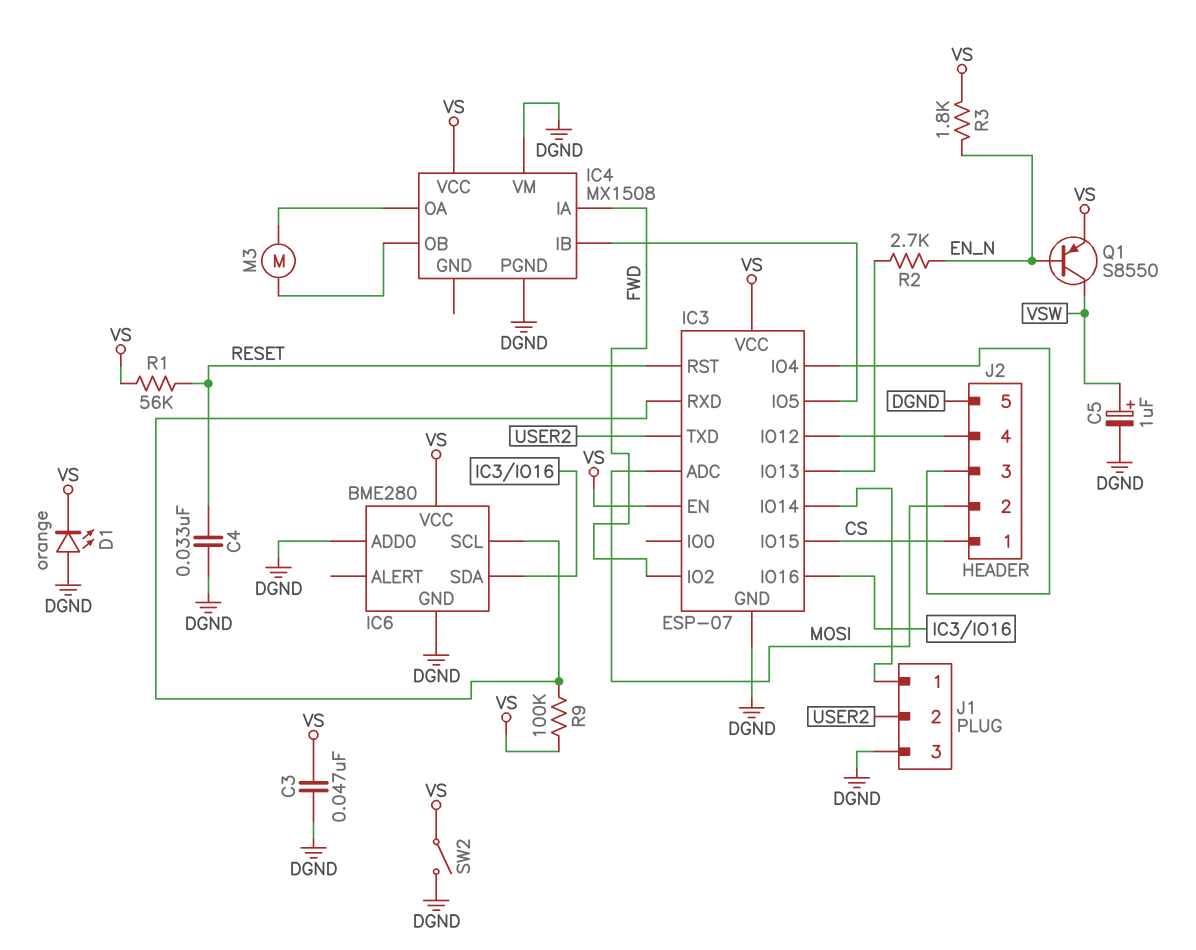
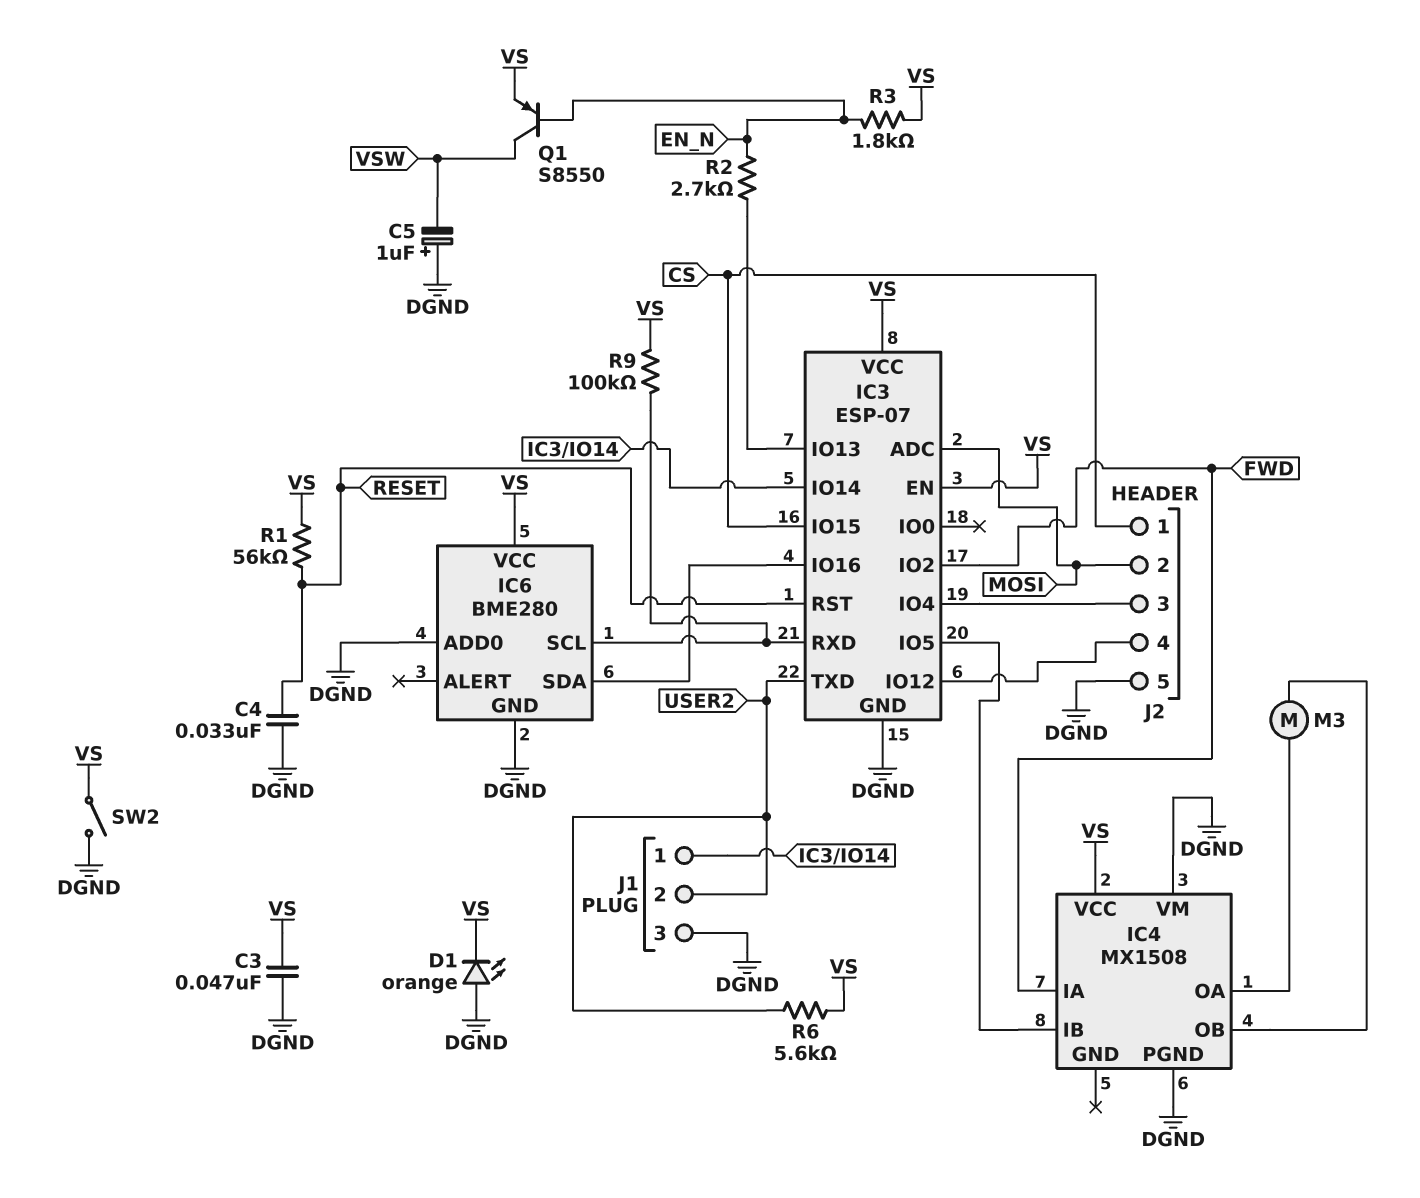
C5: 1uF (plus VSW, minus DGND) -> 1uF (plus DGND, minus VSW)
R6: none -> 5.6k (USER2, VS)

